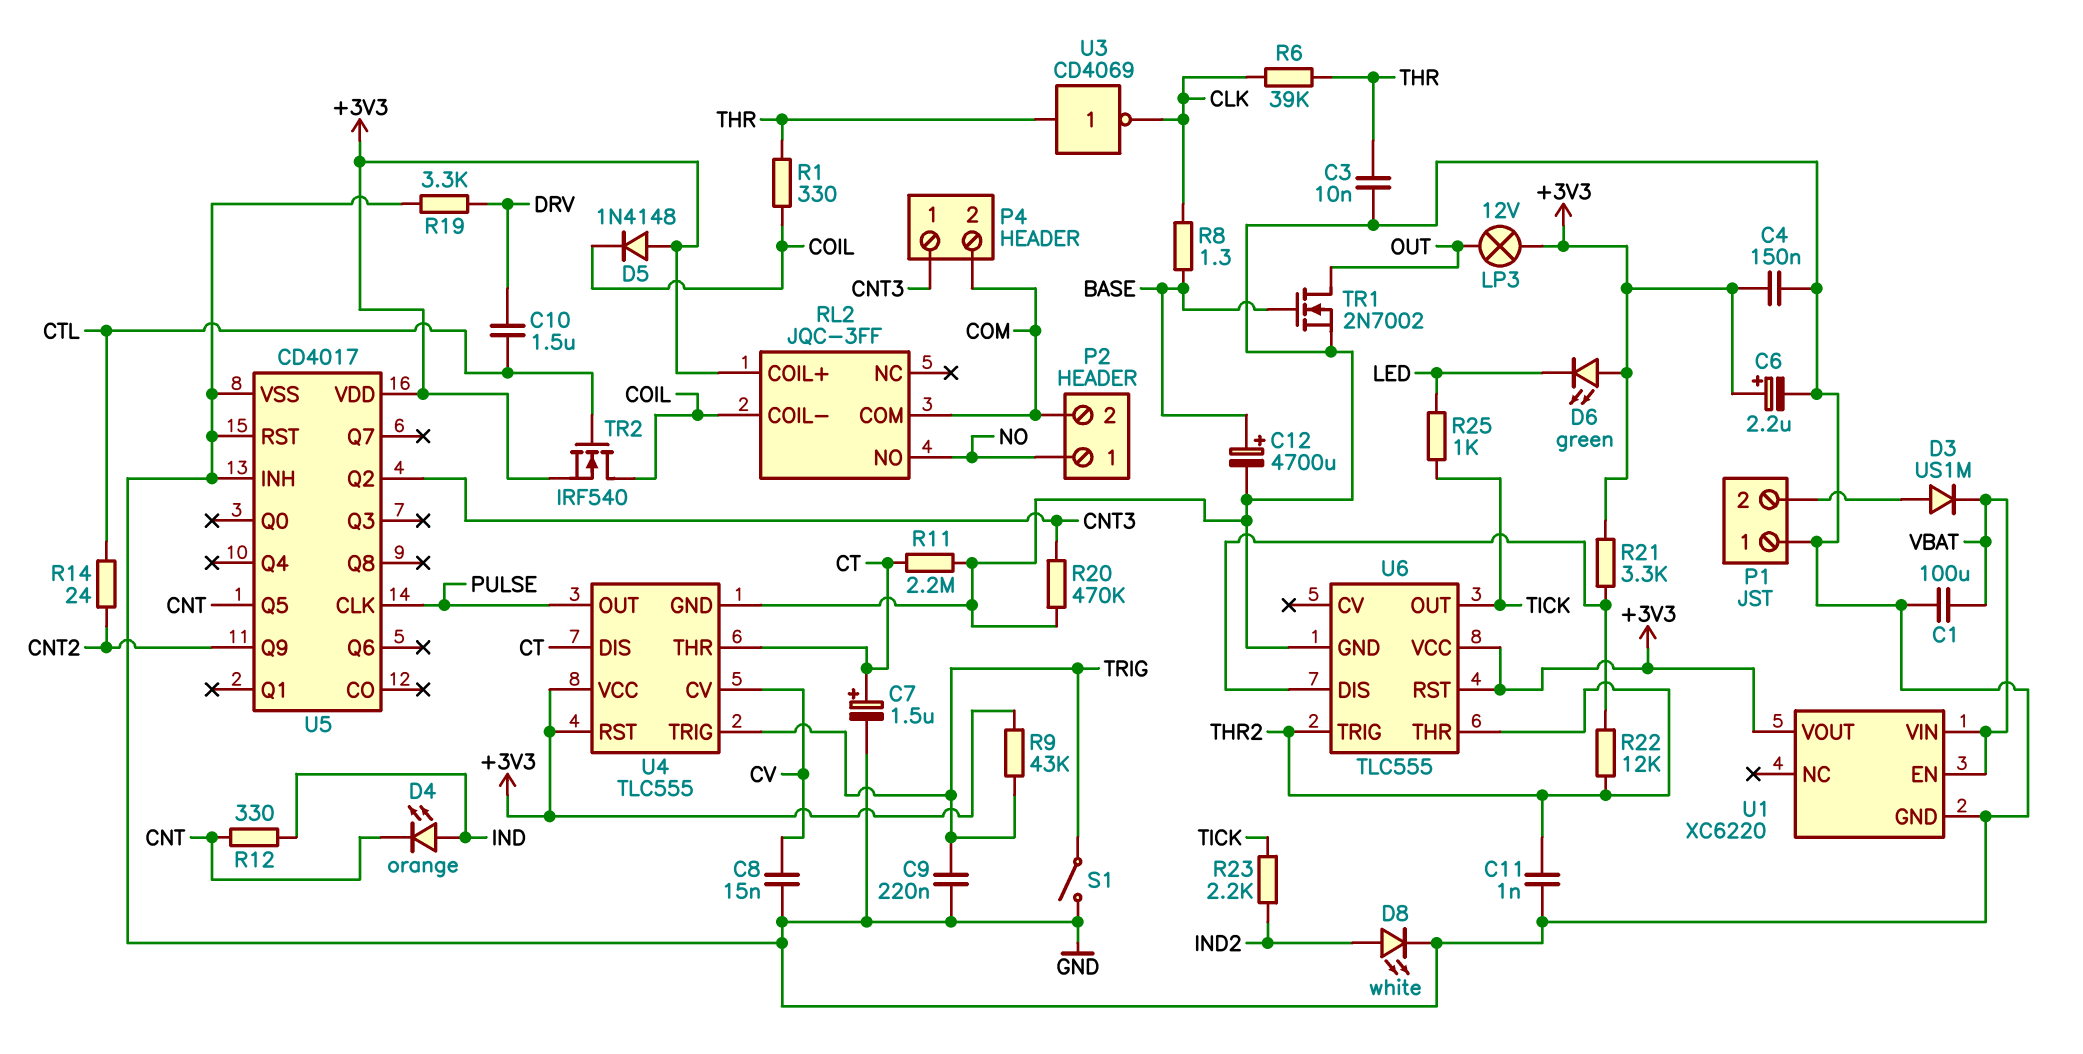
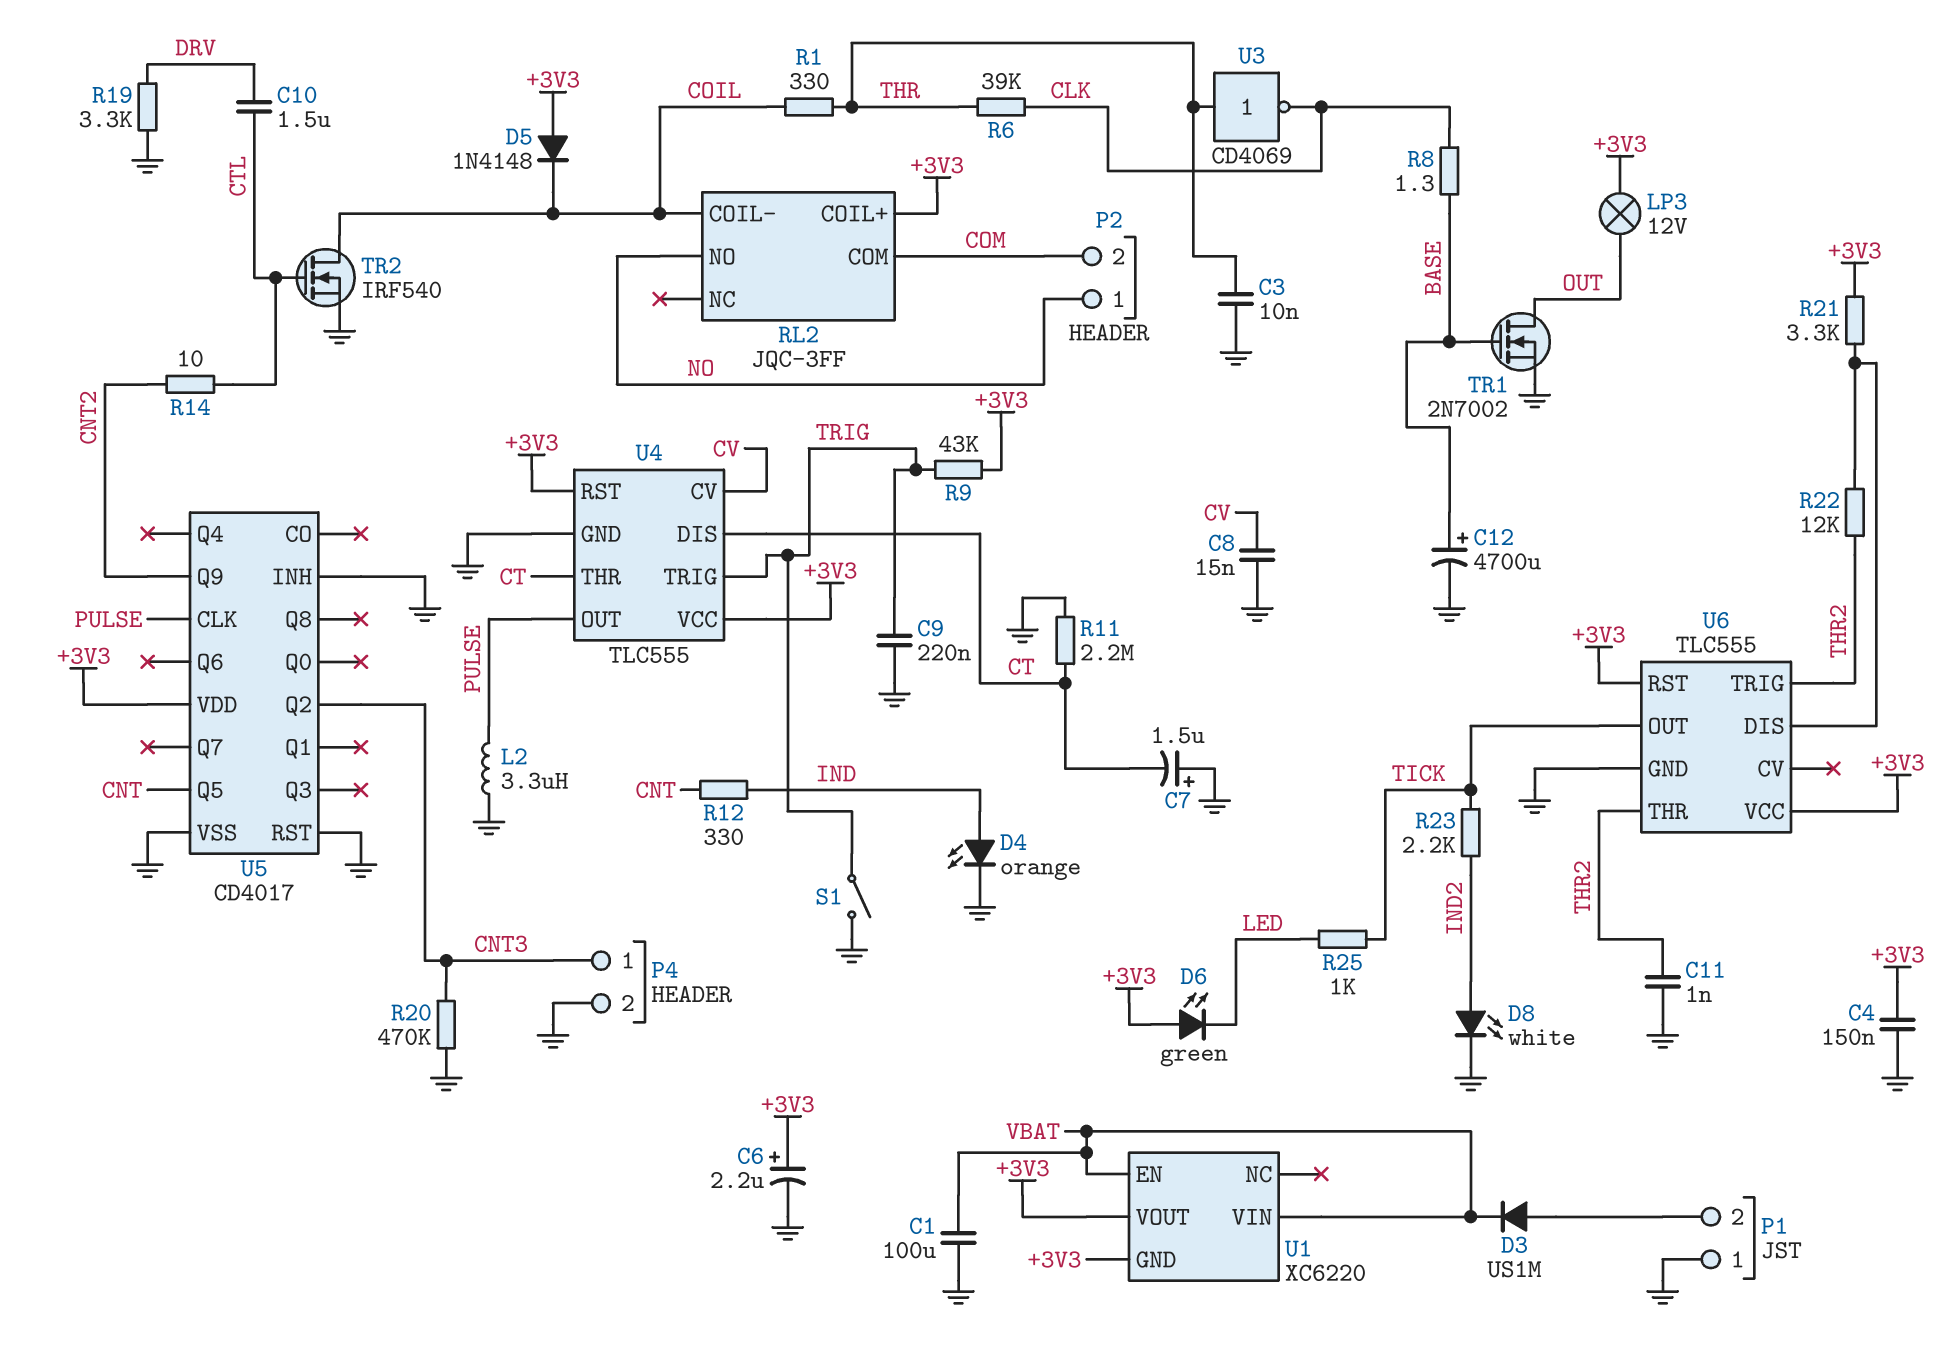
C7: 1.5uF (plus CT, minus GND) -> 1.5uF (plus GND, minus CT)
D4: LED orange (A IND, K CNT) -> LED orange (A IND, K GND)
L2: none -> 3.3uH (GND, PULSE)
P4 pin 2: COM -> GND
R14: 24 (CNT2, CTL) -> 10 (CNT2, CTL)
TR2: NMOS IRF540 (G CTL, D COIL, S +3V3) -> NMOS IRF540 (G CTL, D COIL, S GND)
U1 pin GND: GND -> +3V3

